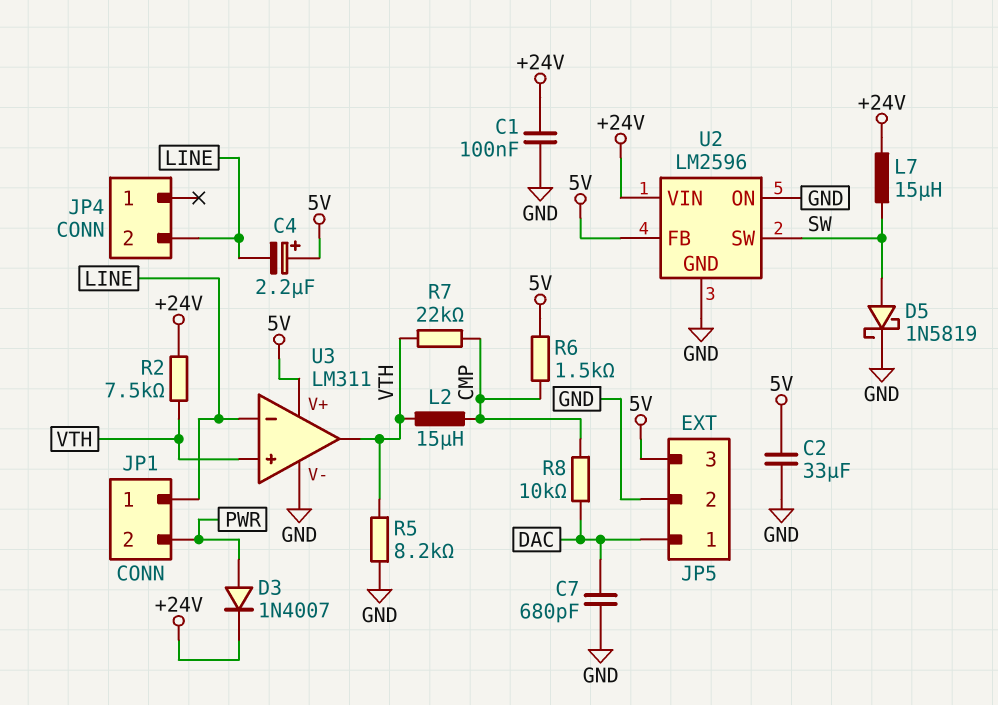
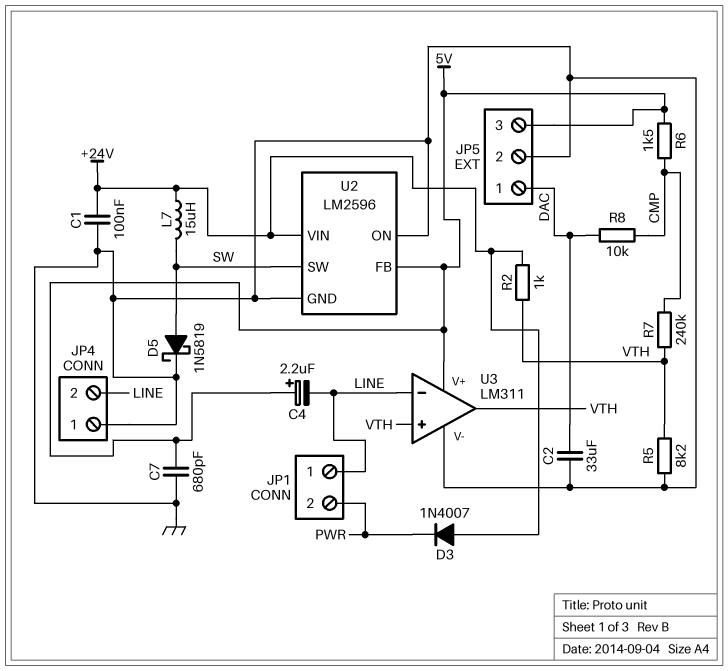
C2: 33uF (5V, GND) -> 33uF (DAC, GND)
C7: 680pF (DAC, GND) -> 680pF (5V, GND)
D3: diode 1N4007 (A PWR, K +24V) -> diode 1N4007 (A +24V, K PWR)
JP4 pin 1: none -> GND
L2: 15uH (CMP, VTH) -> none
R2: 7.5k (+24V, VTH) -> 1k (+24V, VTH)
R7: 22k (CMP, VTH) -> 240k (CMP, VTH)

